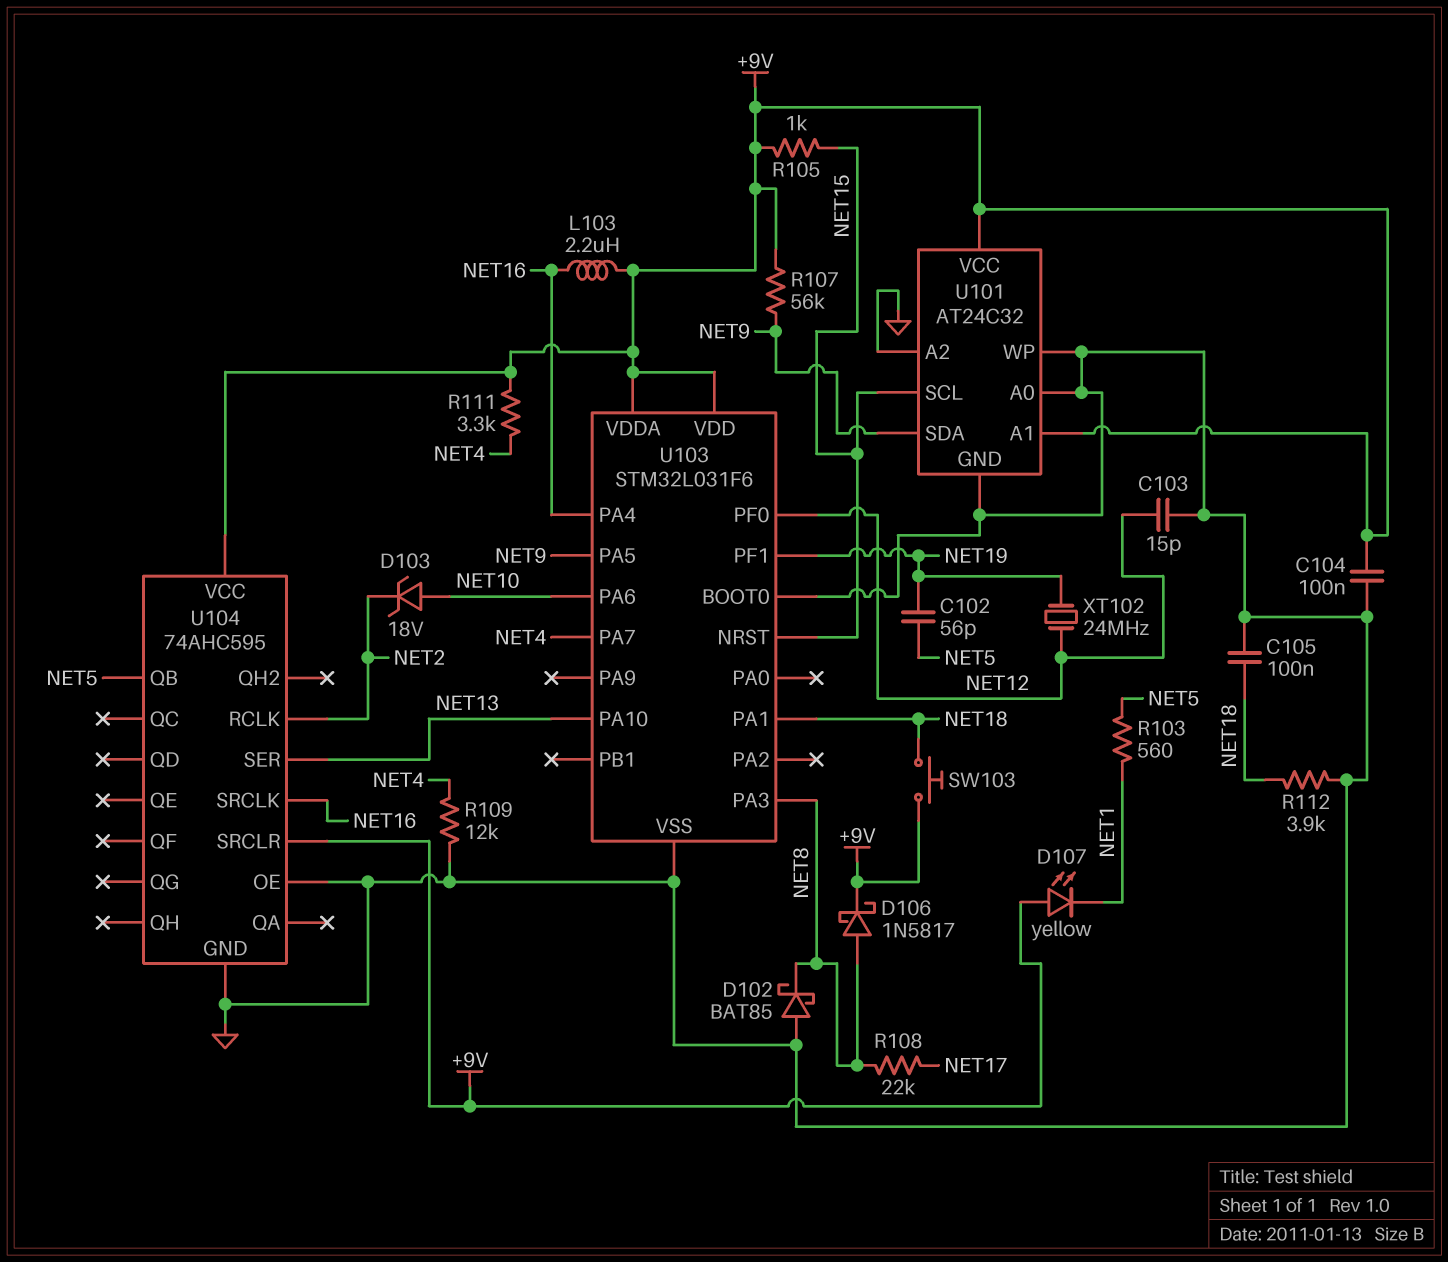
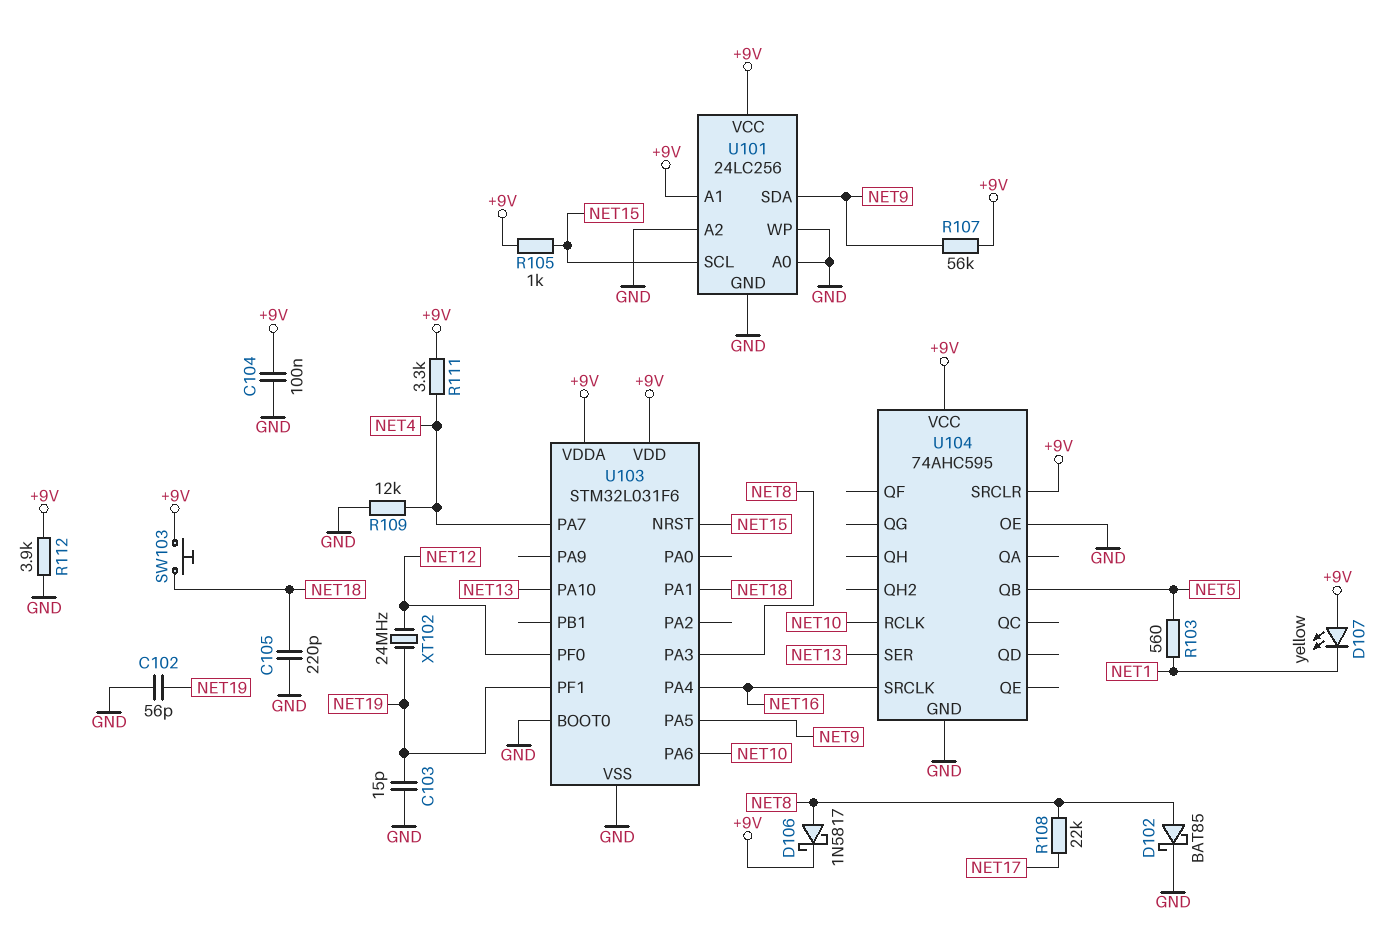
C102: 56pF (NET5, NET19) -> 56pF (GND, NET19)
C103: 15pF (GND, NET12) -> 15pF (GND, NET19)
C105: 100nF (GND, NET18) -> 220pF (GND, NET18)
D102: schottky BAT85 (A GND, K NET8) -> schottky BAT85 (A NET8, K GND)
D103: zener 18V (A NET10, K NET2) -> none
L103: 2.2uH (+9V, NET16) -> none
R112: 3.9k (GND, NET18) -> 3.9k (+9V, GND)
U101: AT24C32 -> 24LC256
U104 pin RCLK: NET2 -> NET10

